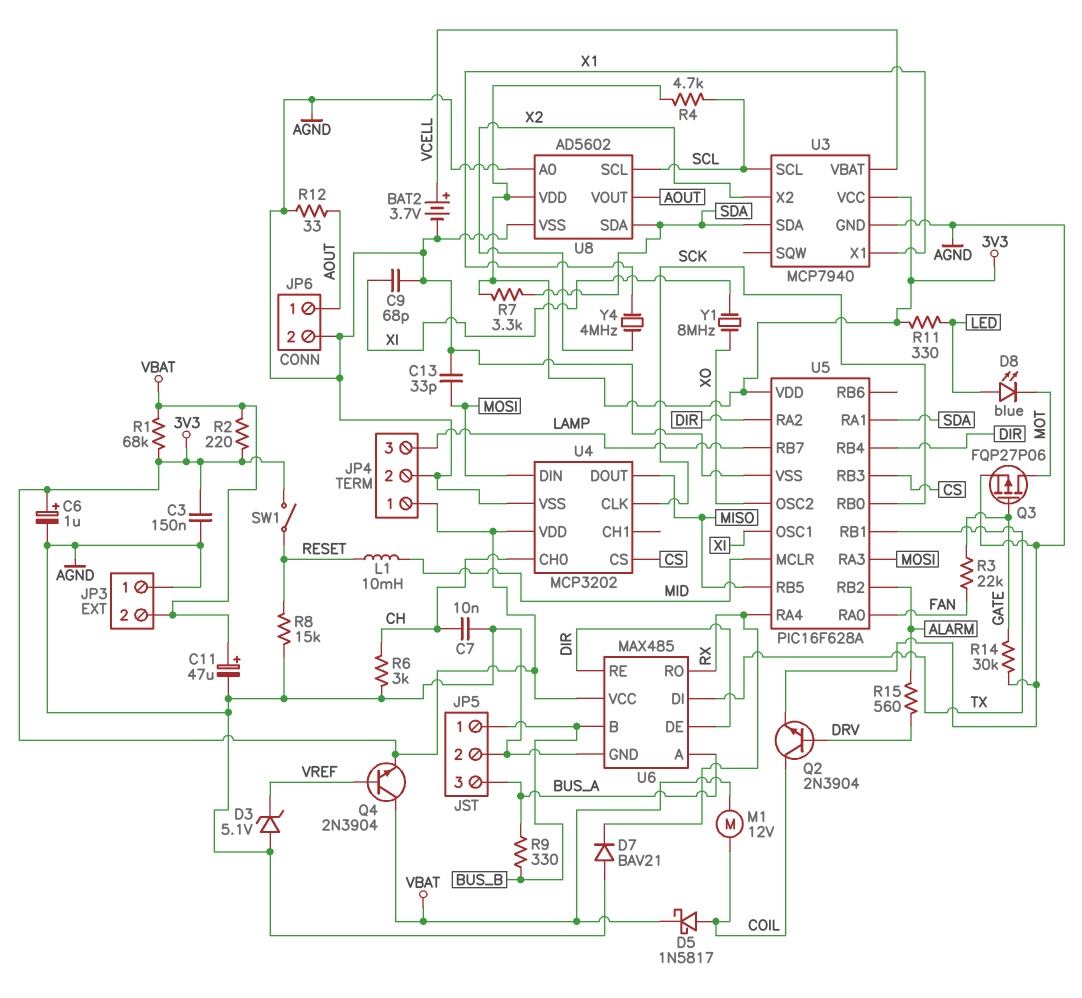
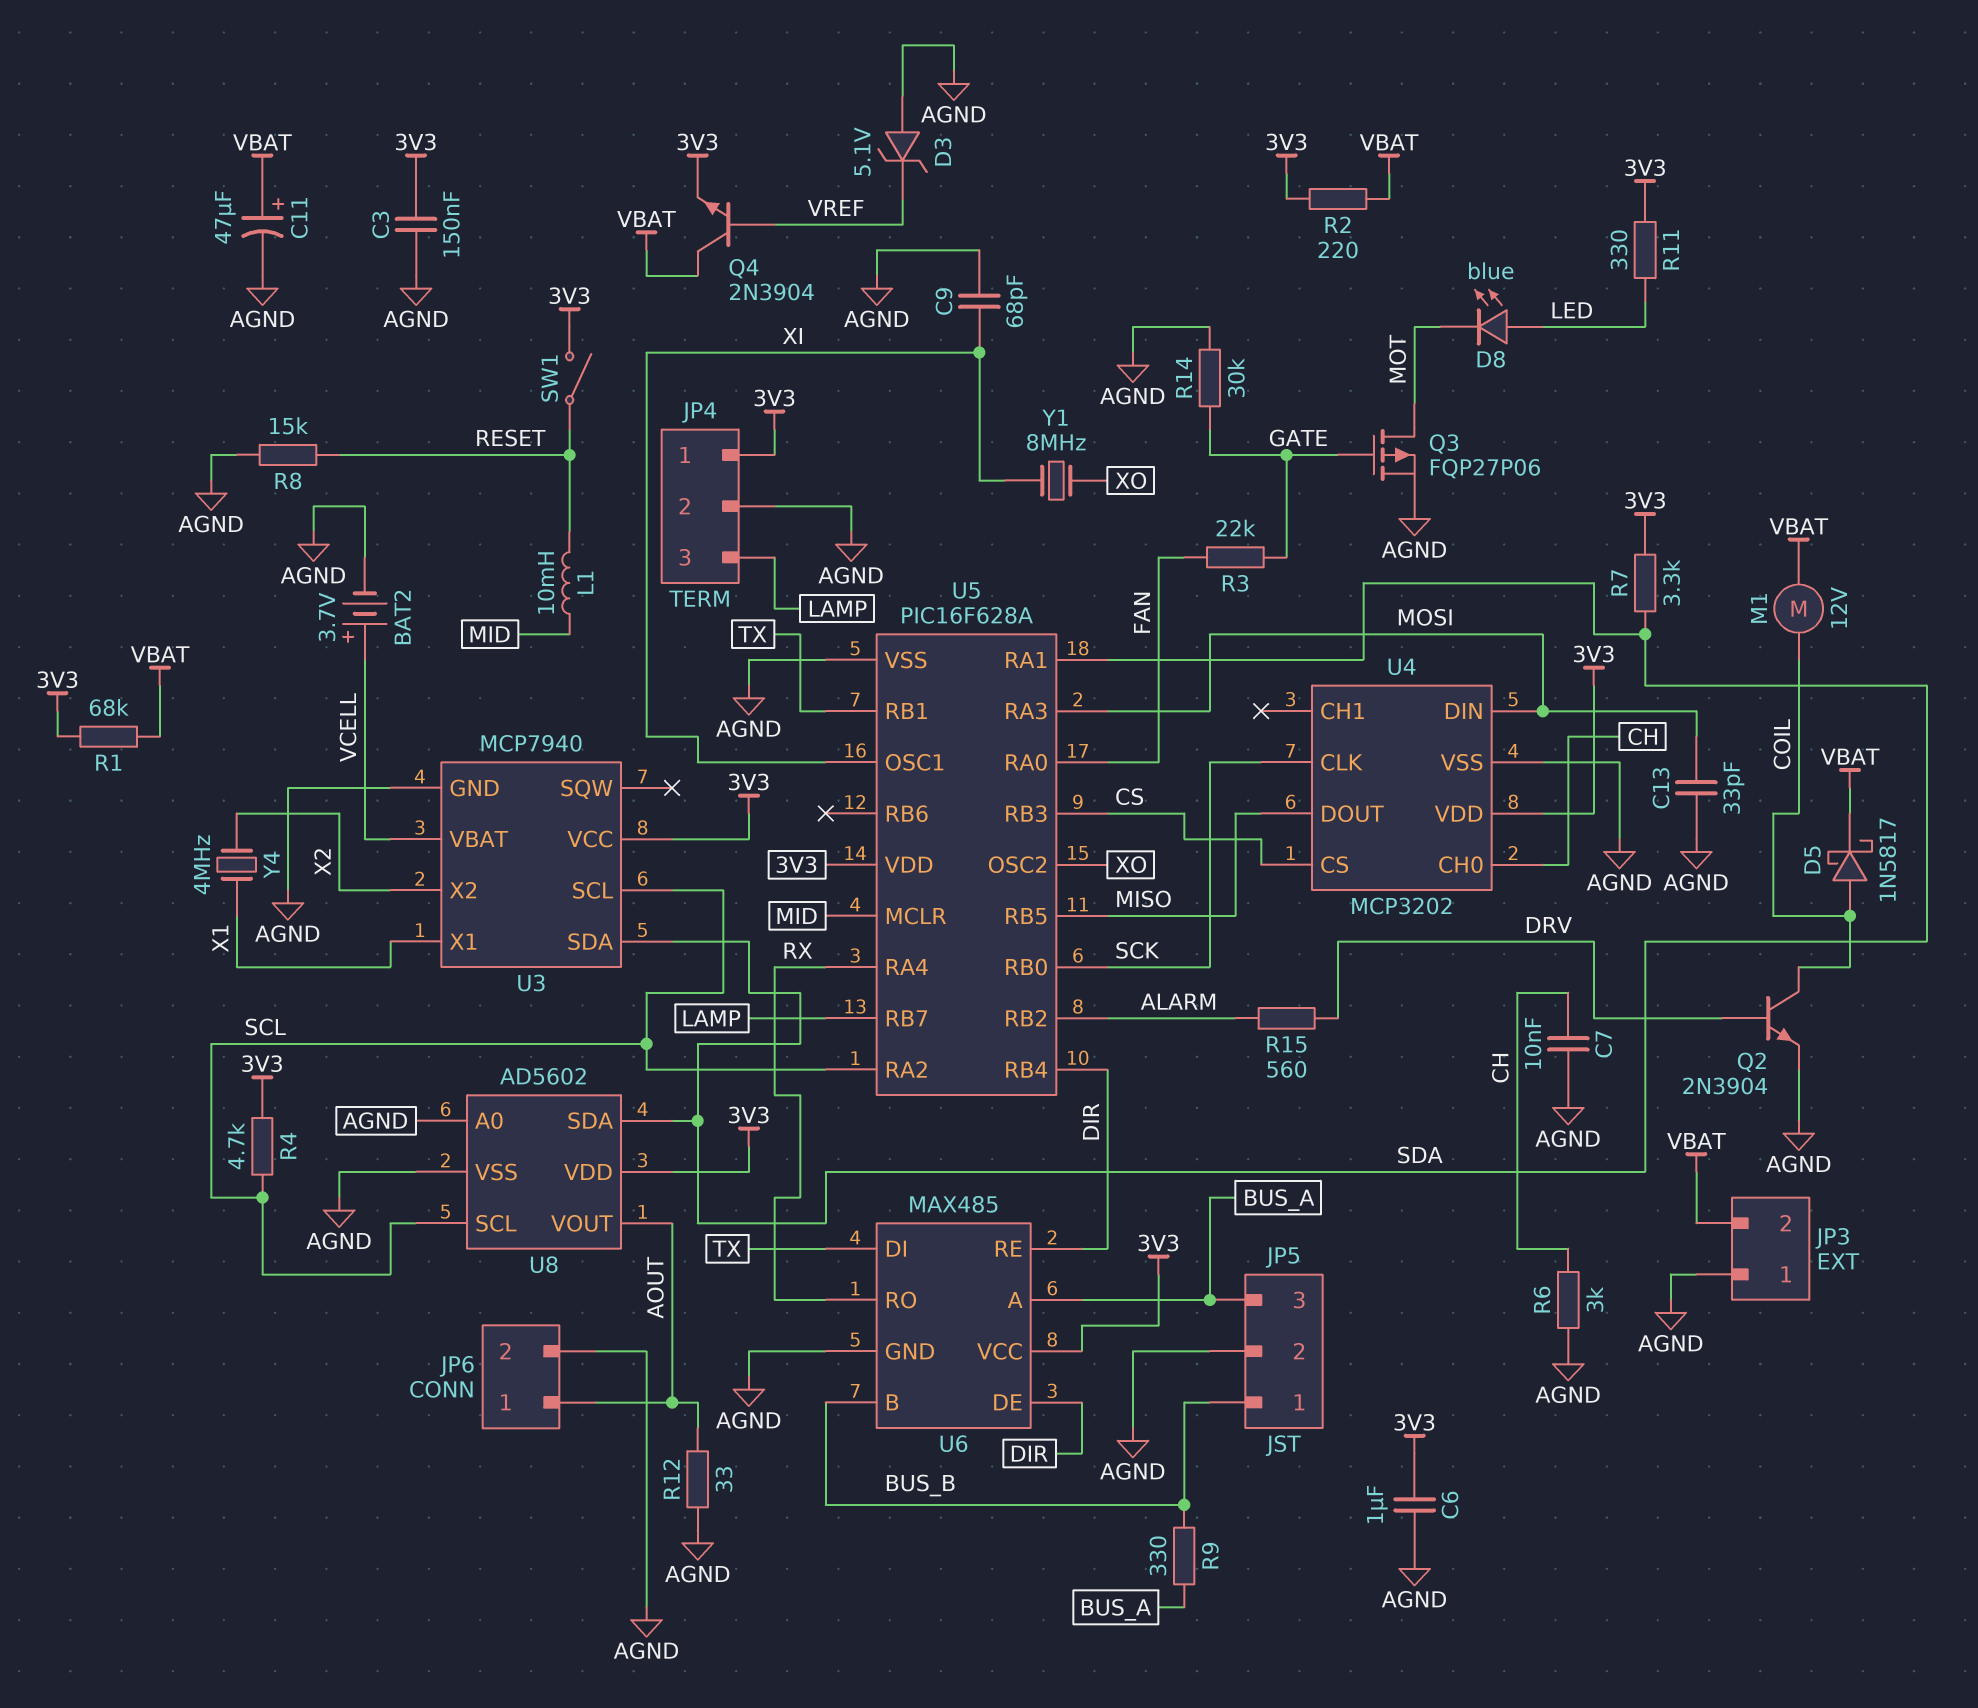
C6: 1uF (plus 3V3, minus AGND) -> 1uF (3V3, AGND)
D7: diode BAV21 (A AGND, K RX) -> none
U5 pin RA2: DIR -> SCL

